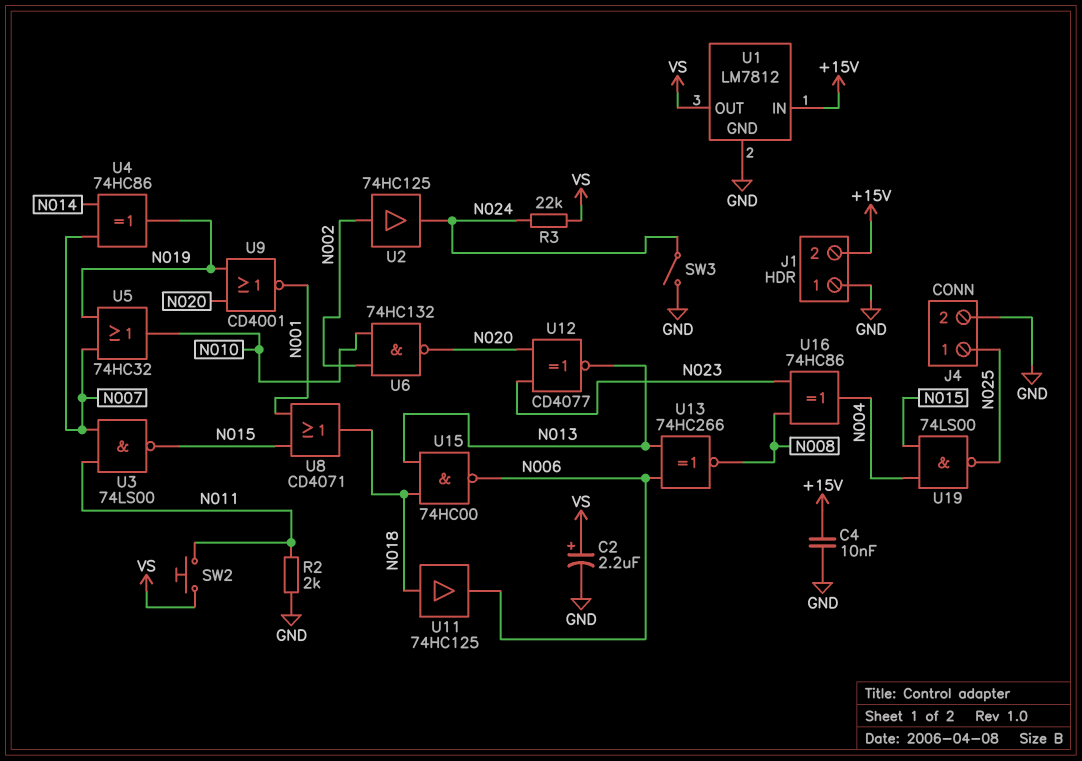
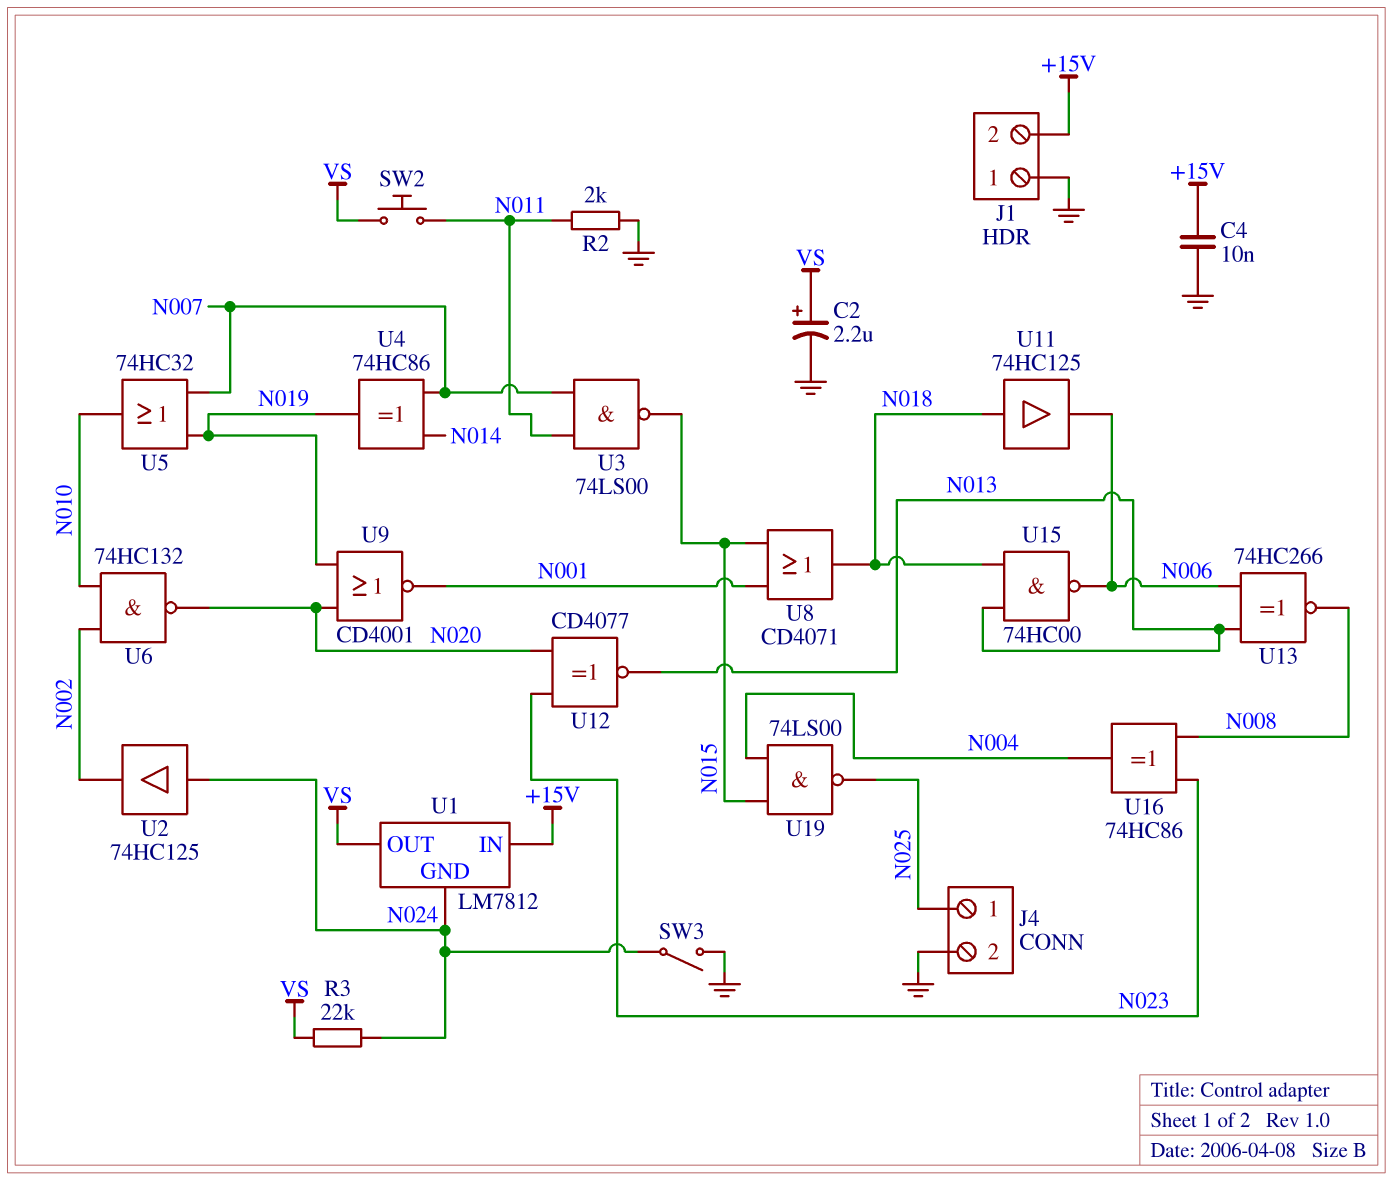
U1 pin GND: GND -> N024
U2: buffer 74HC125 (in N002, out N024) -> buffer 74HC125 (in N024, out N002)

